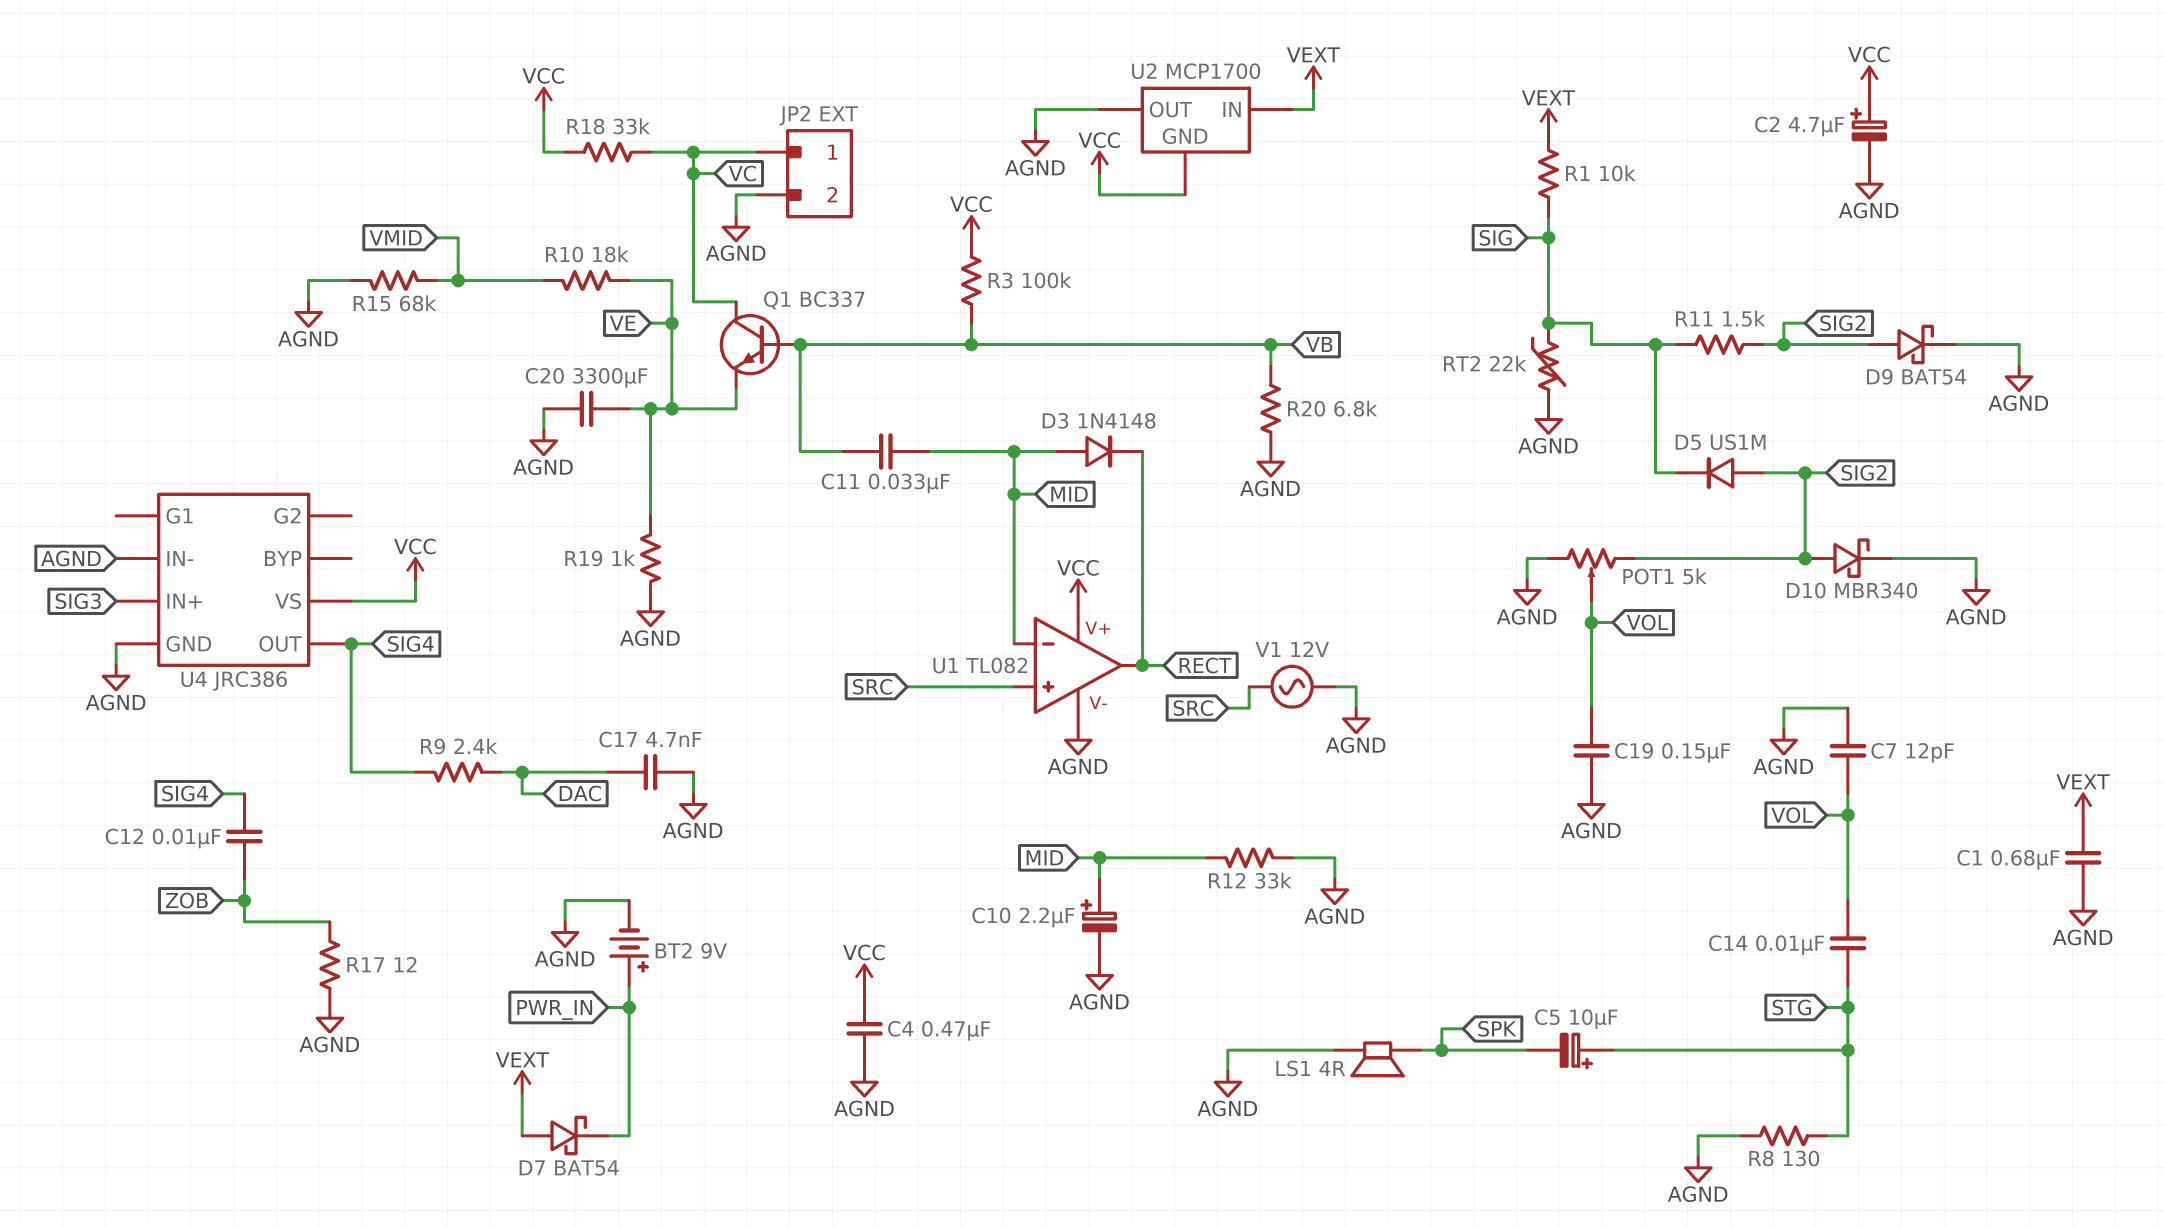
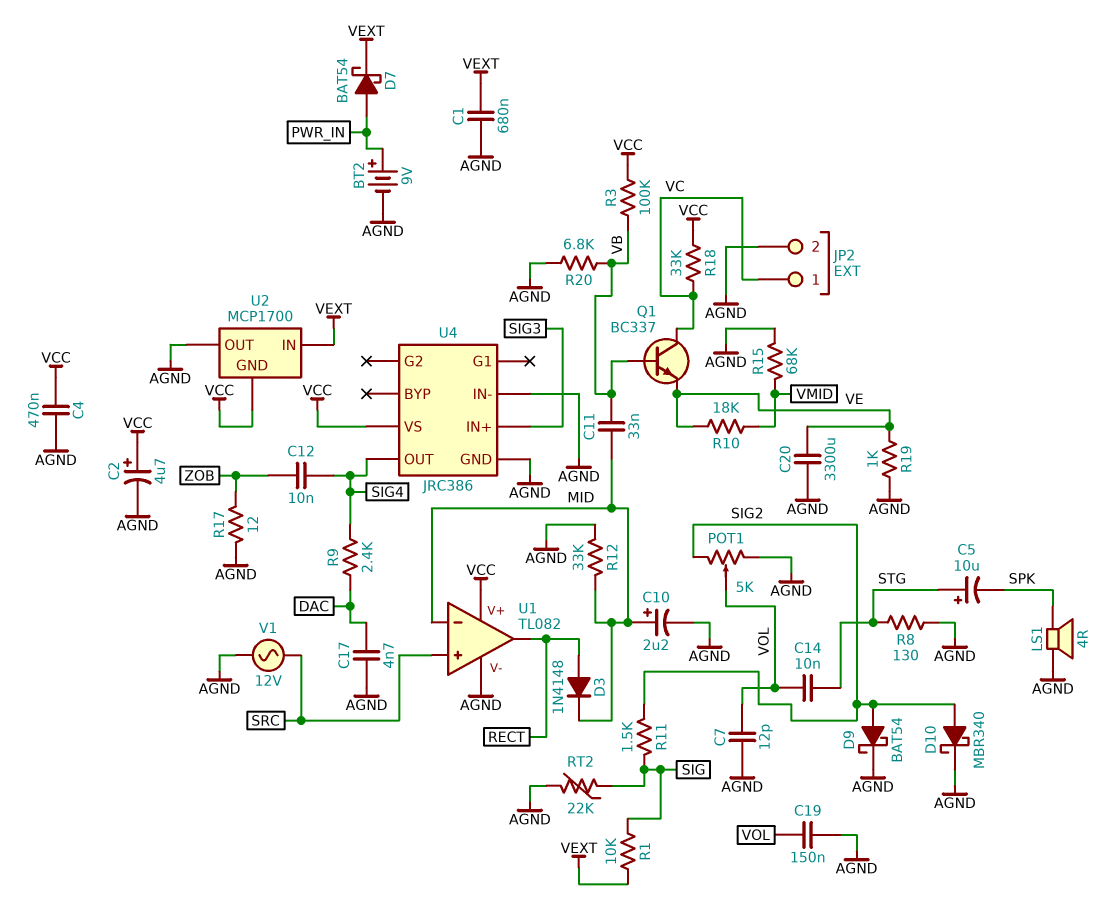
D3: diode 1N4148 (A MID, K RECT) -> diode 1N4148 (A RECT, K MID)
D5: diode US1M (A SIG2, K SIG) -> none
D7: schottky BAT54 (A VEXT, K PWR_IN) -> schottky BAT54 (A PWR_IN, K VEXT)

